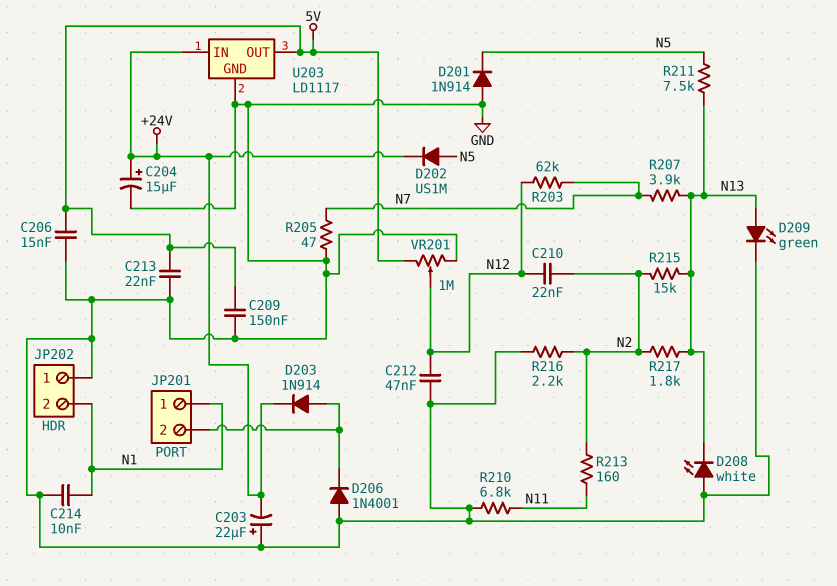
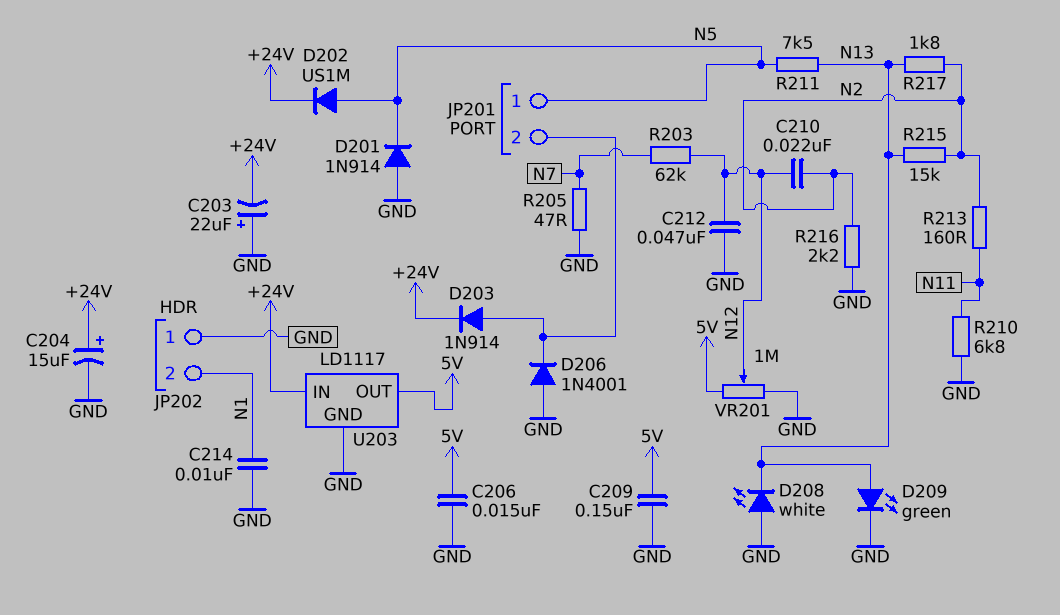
C213: 22nF (5V, GND) -> none
JP201 pin 1: N1 -> N5
R207: 3.9k (N7, N13) -> none

